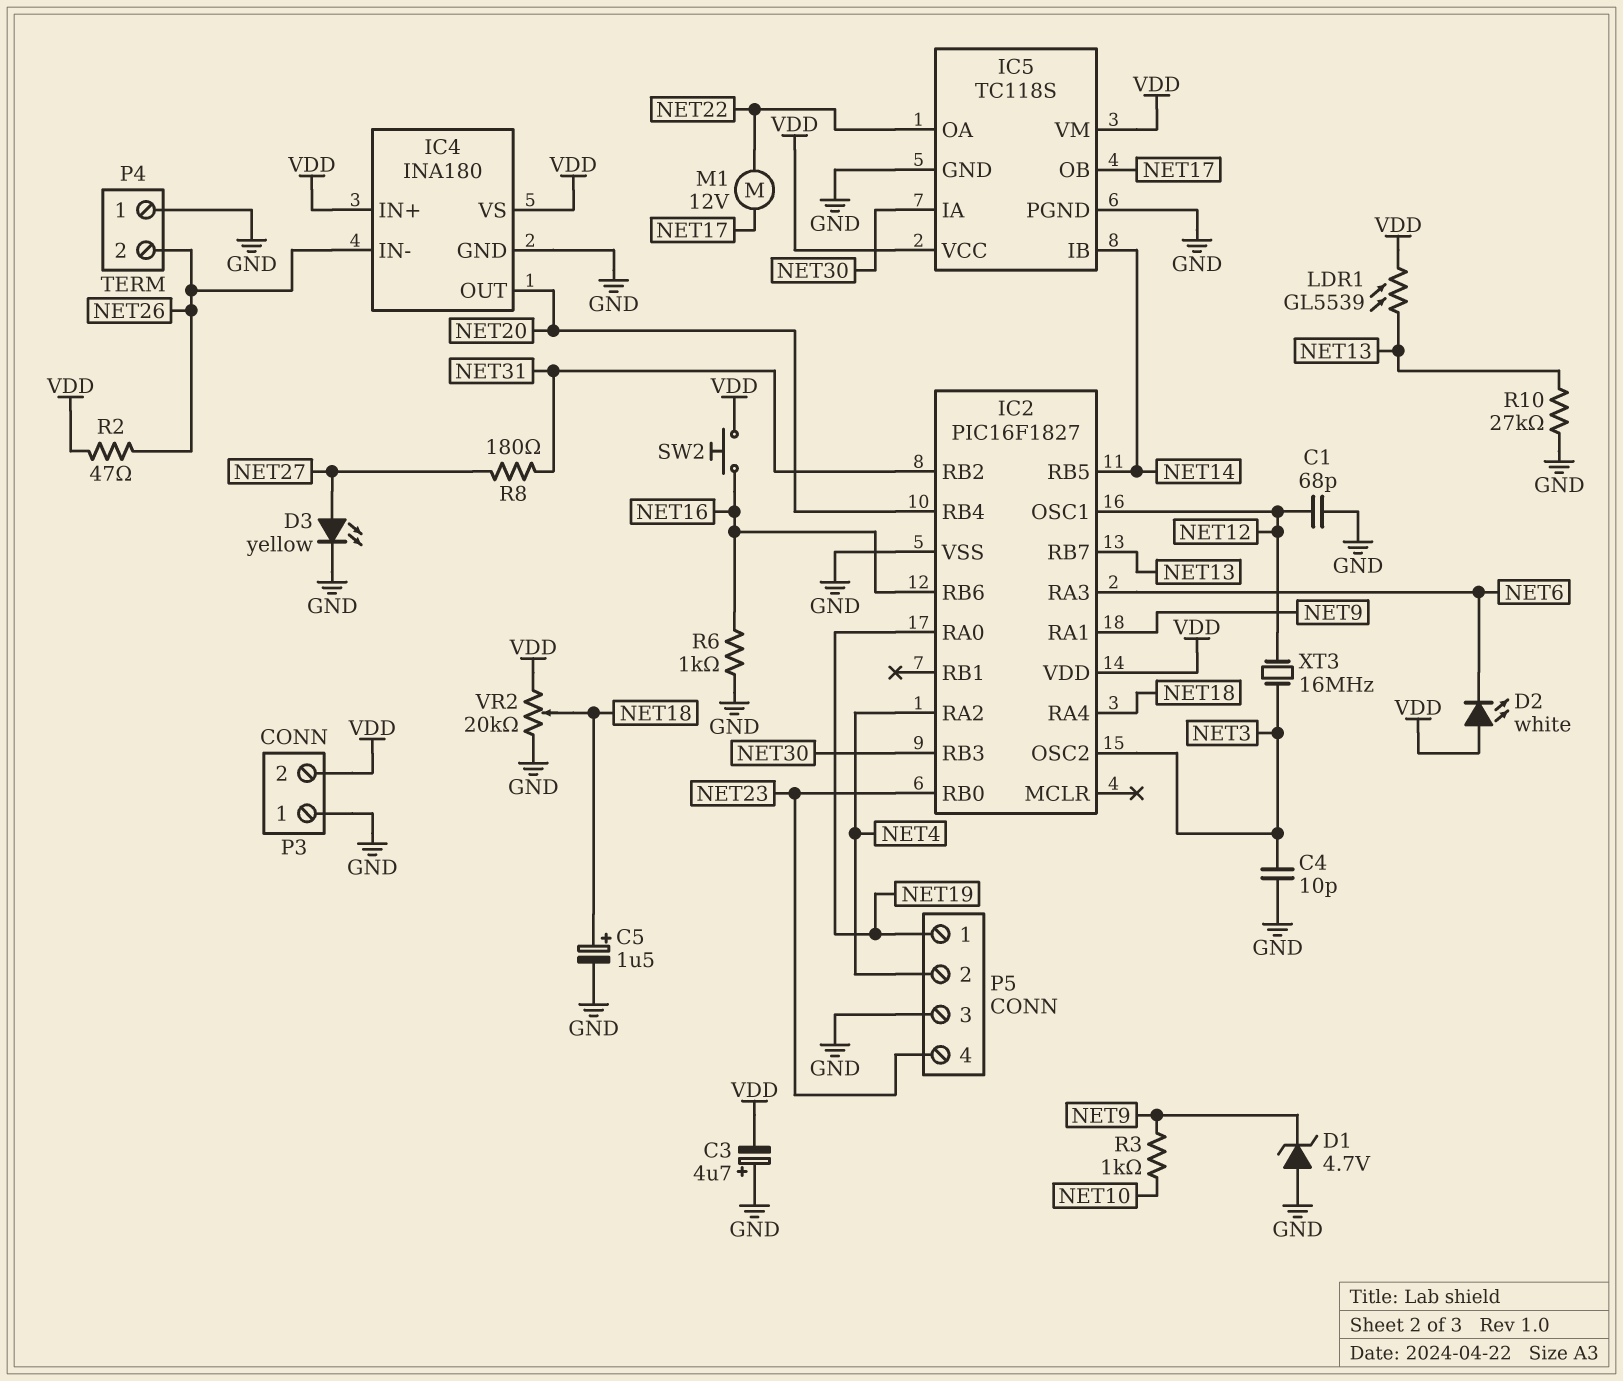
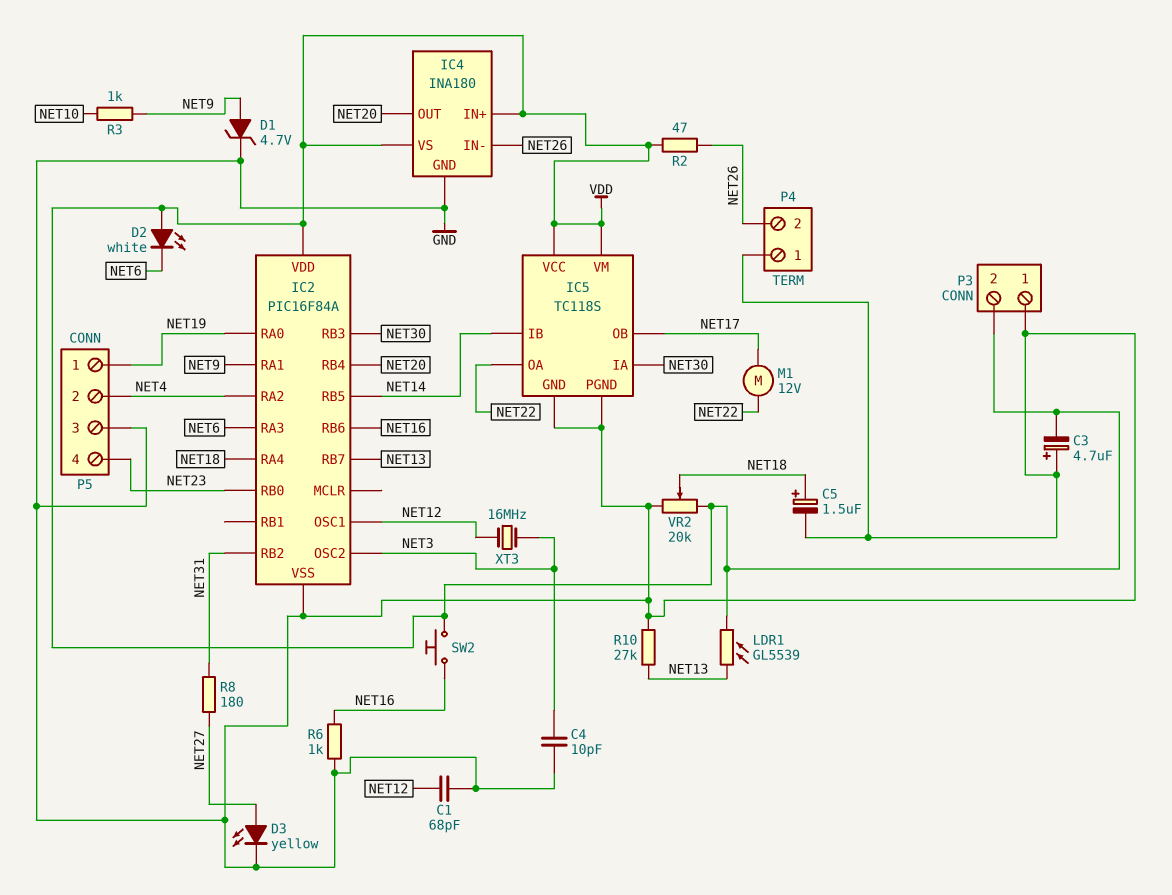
D1: zener 4.7V (A GND, K NET9) -> zener 4.7V (A NET9, K GND)
IC2: PIC16F1827 -> PIC16F84A

